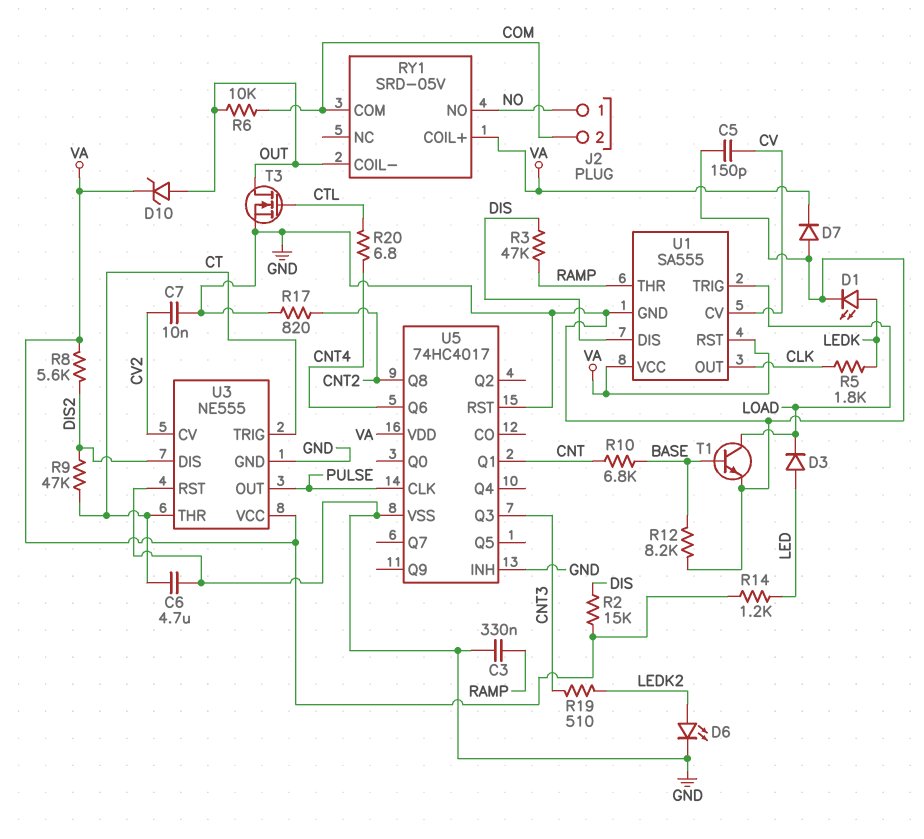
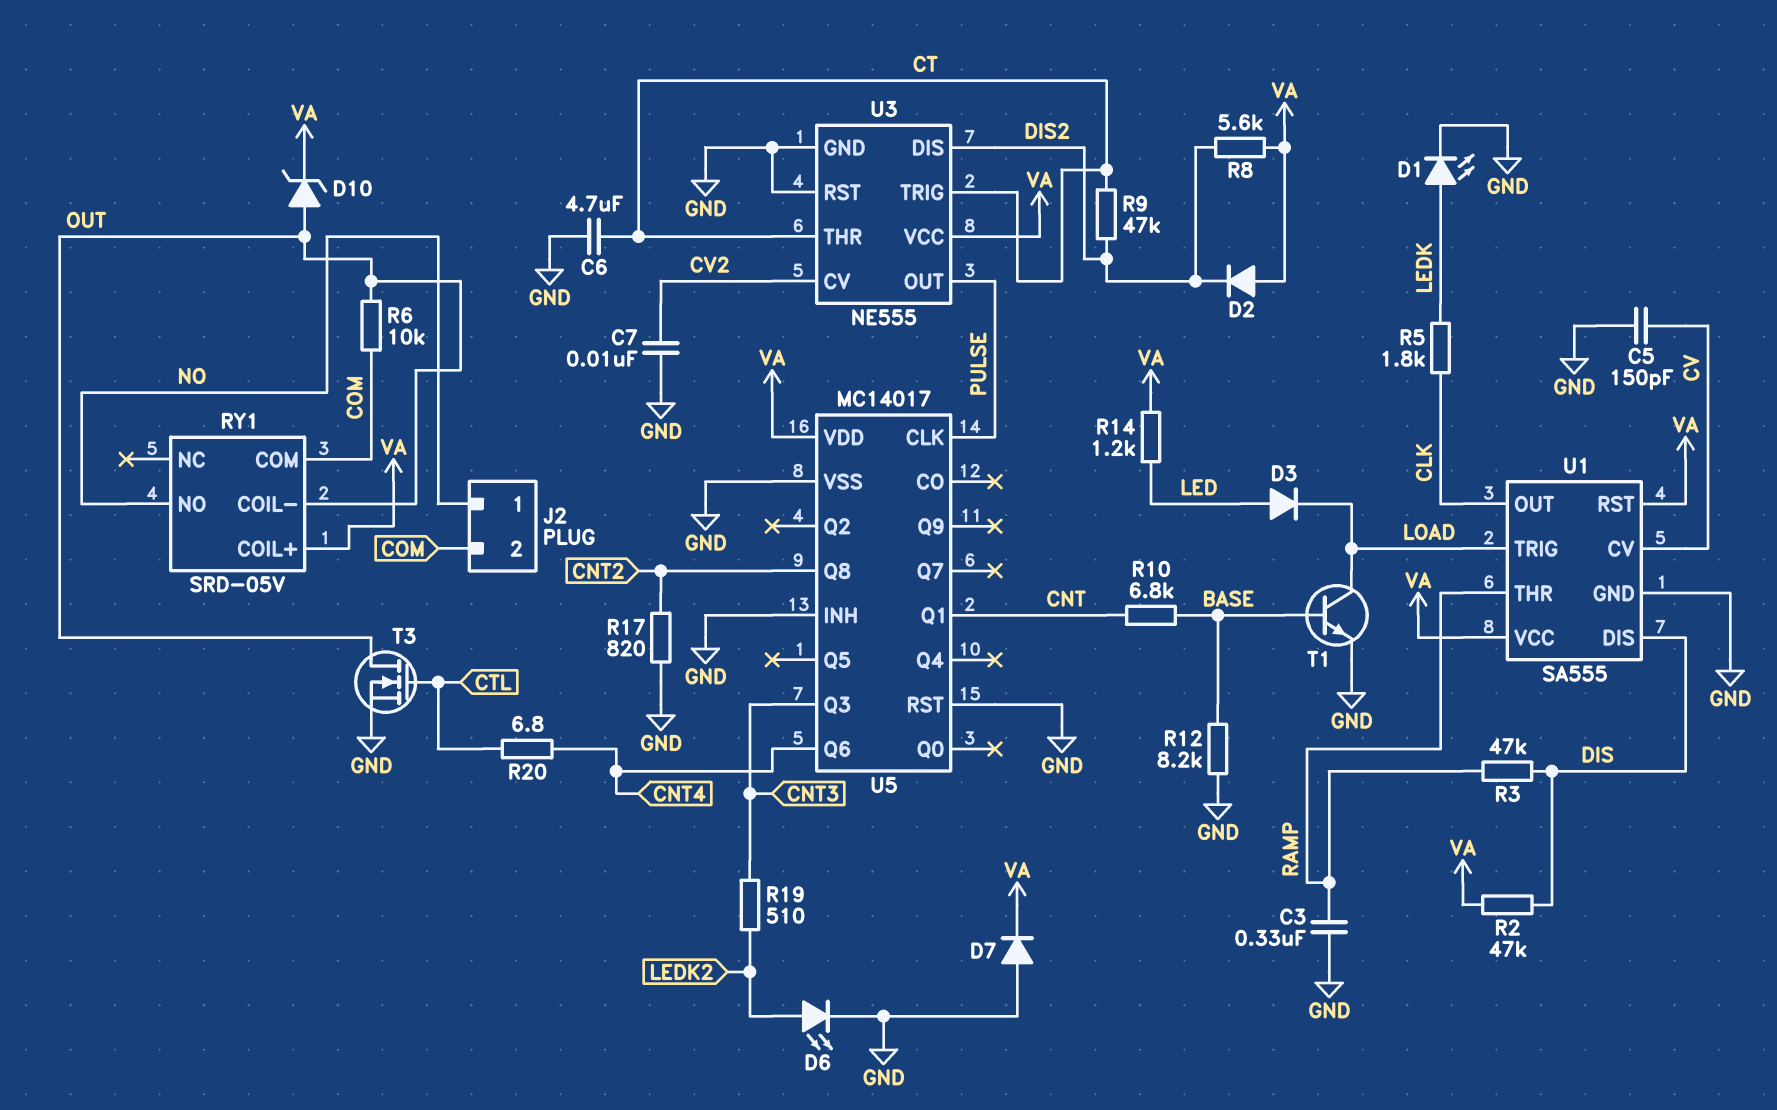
D2: none -> diode (A VA, K DIS2)
R2: 15k (DIS, VA) -> 47k (DIS, VA)
U5: 74HC4017 -> MC14017

